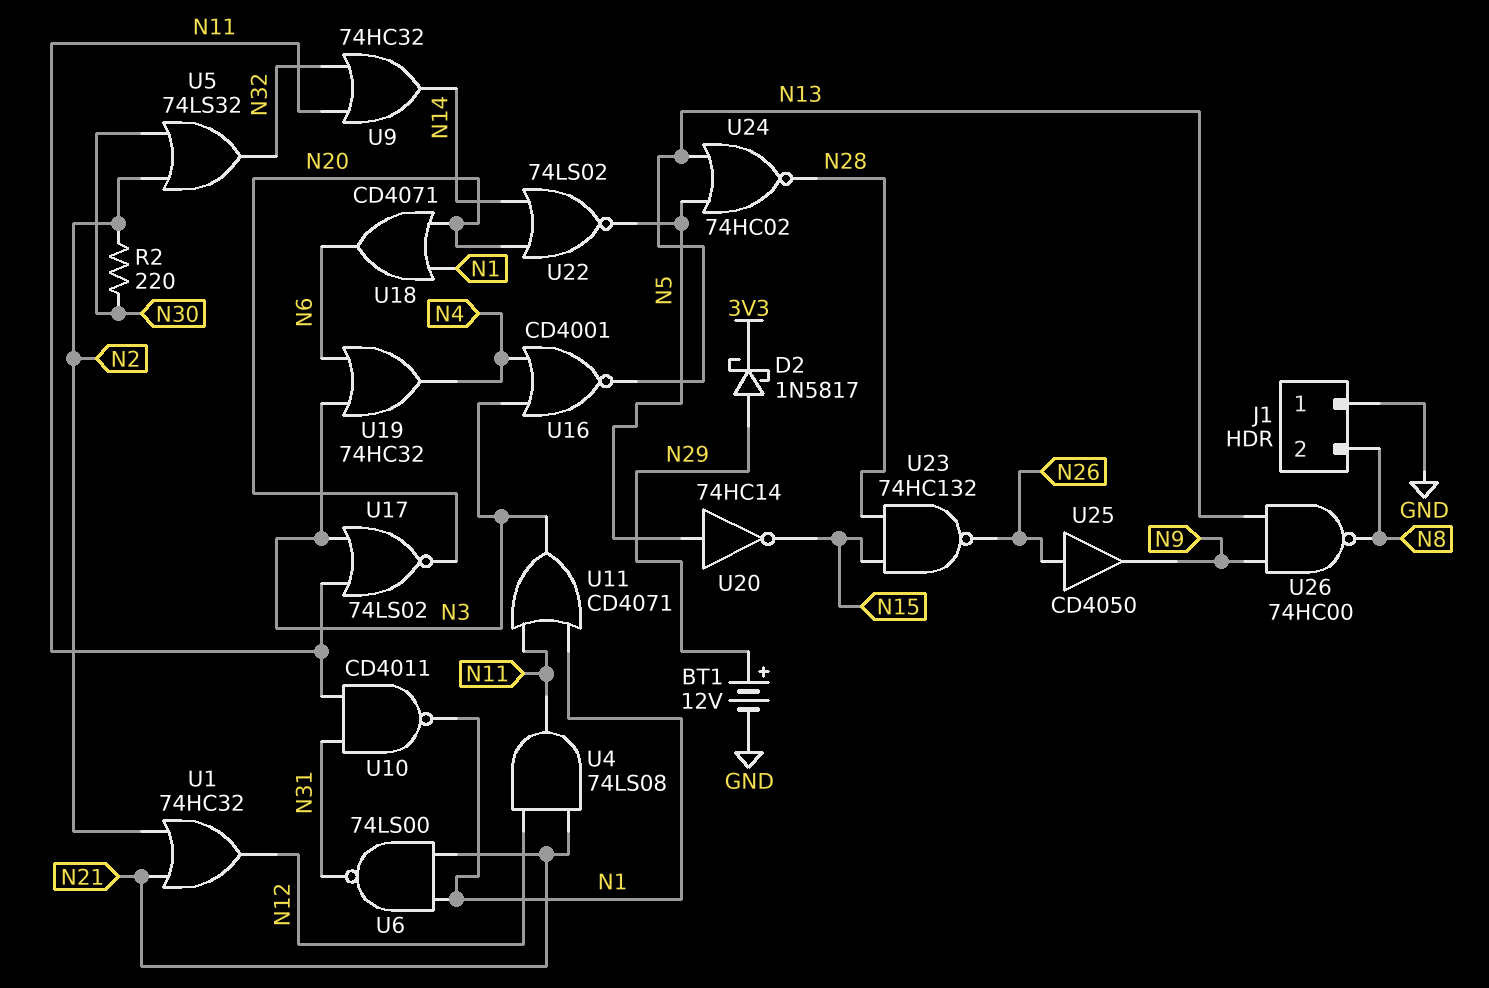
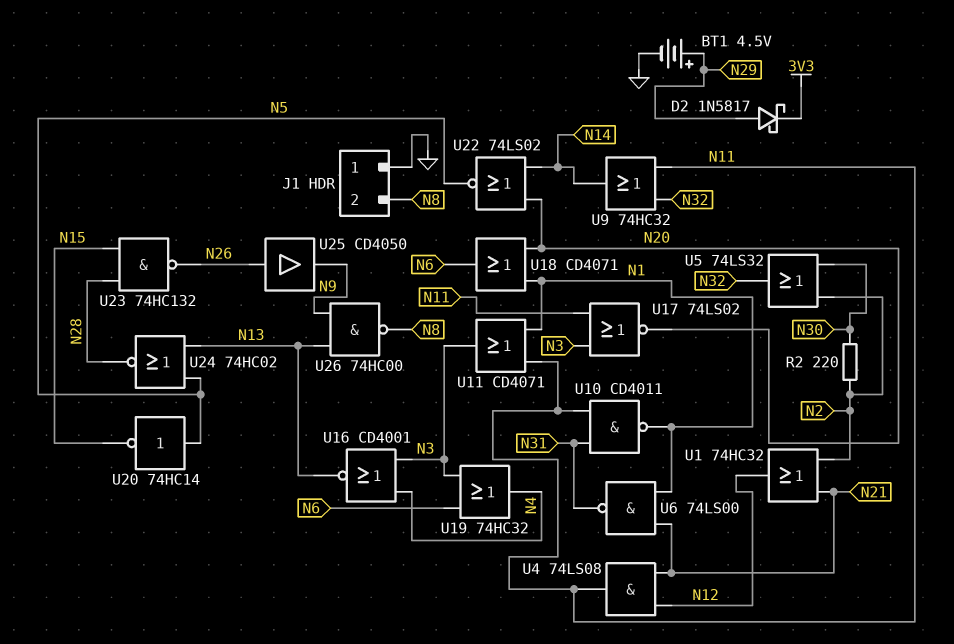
BT1: 12V (plus N29, minus GND) -> 4.5V (plus N29, minus GND)

